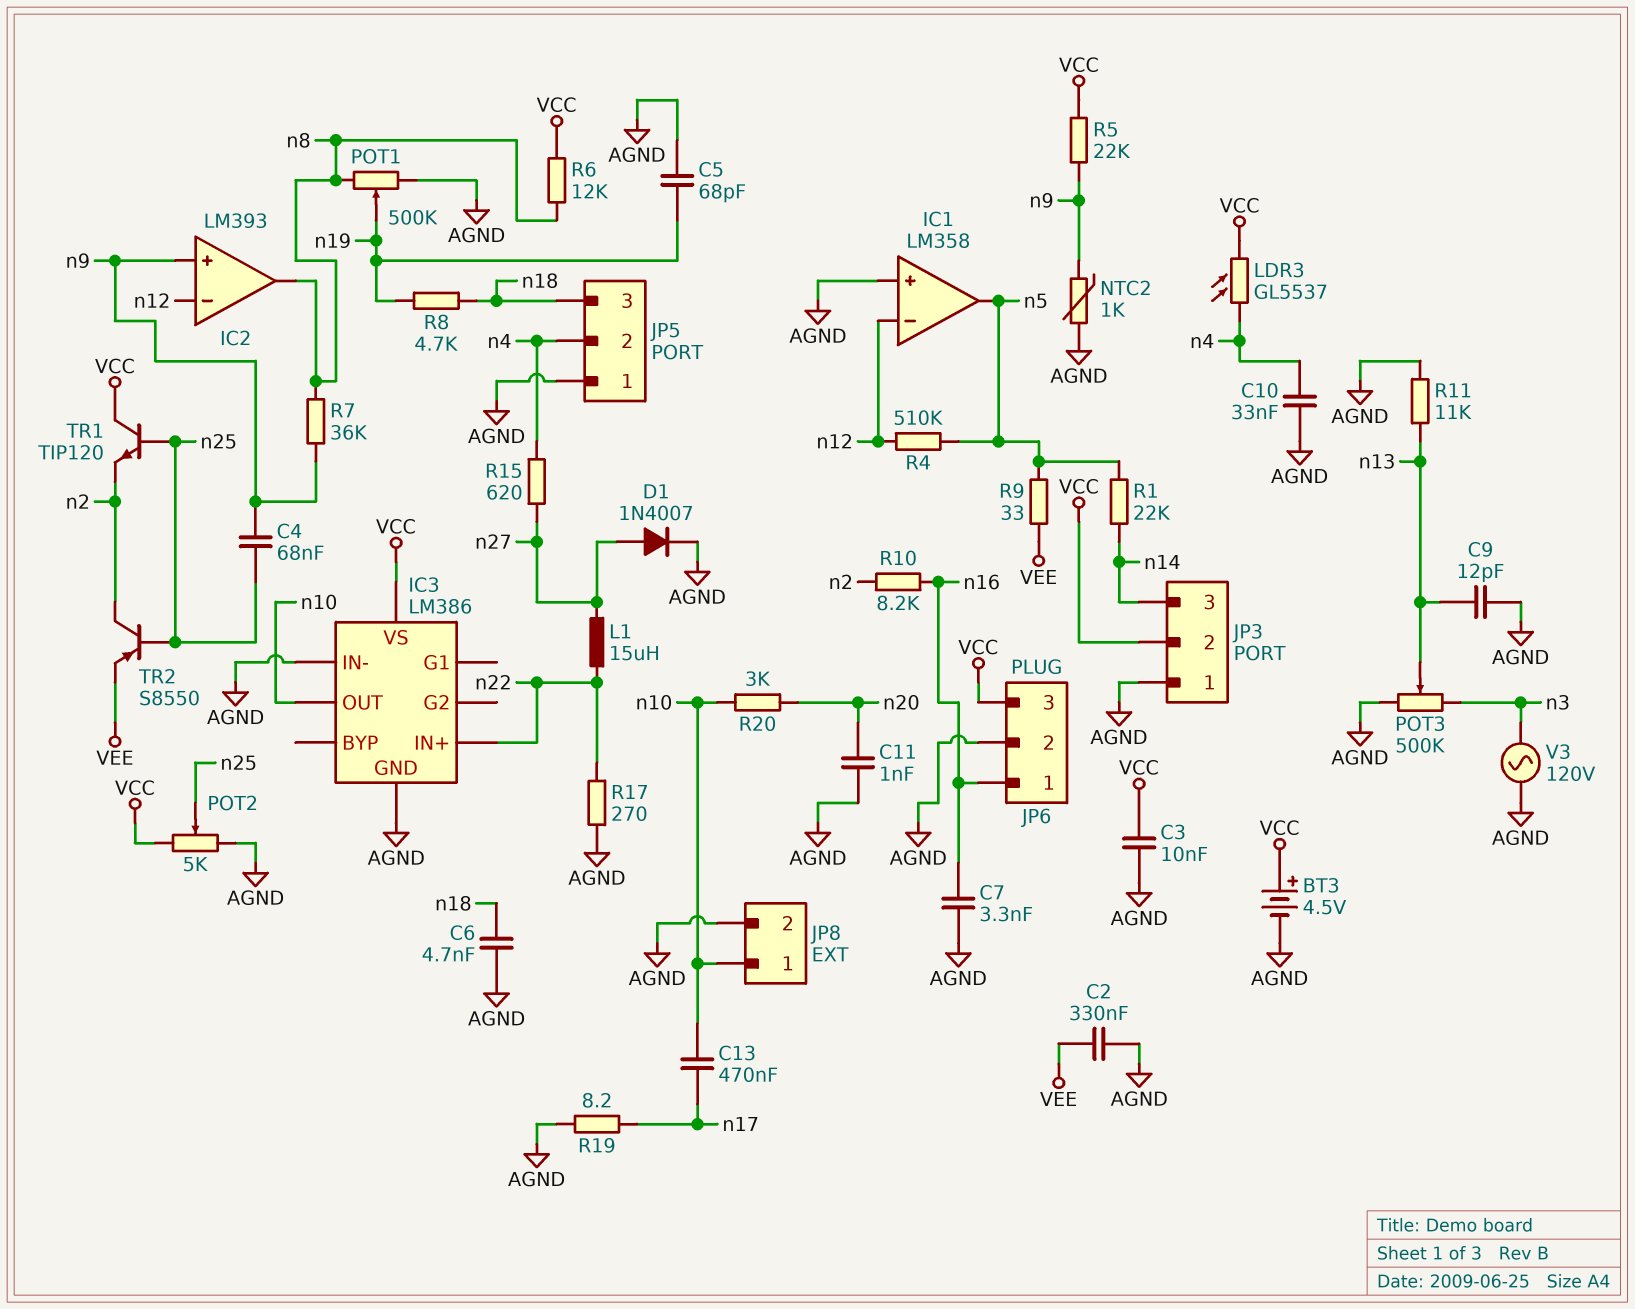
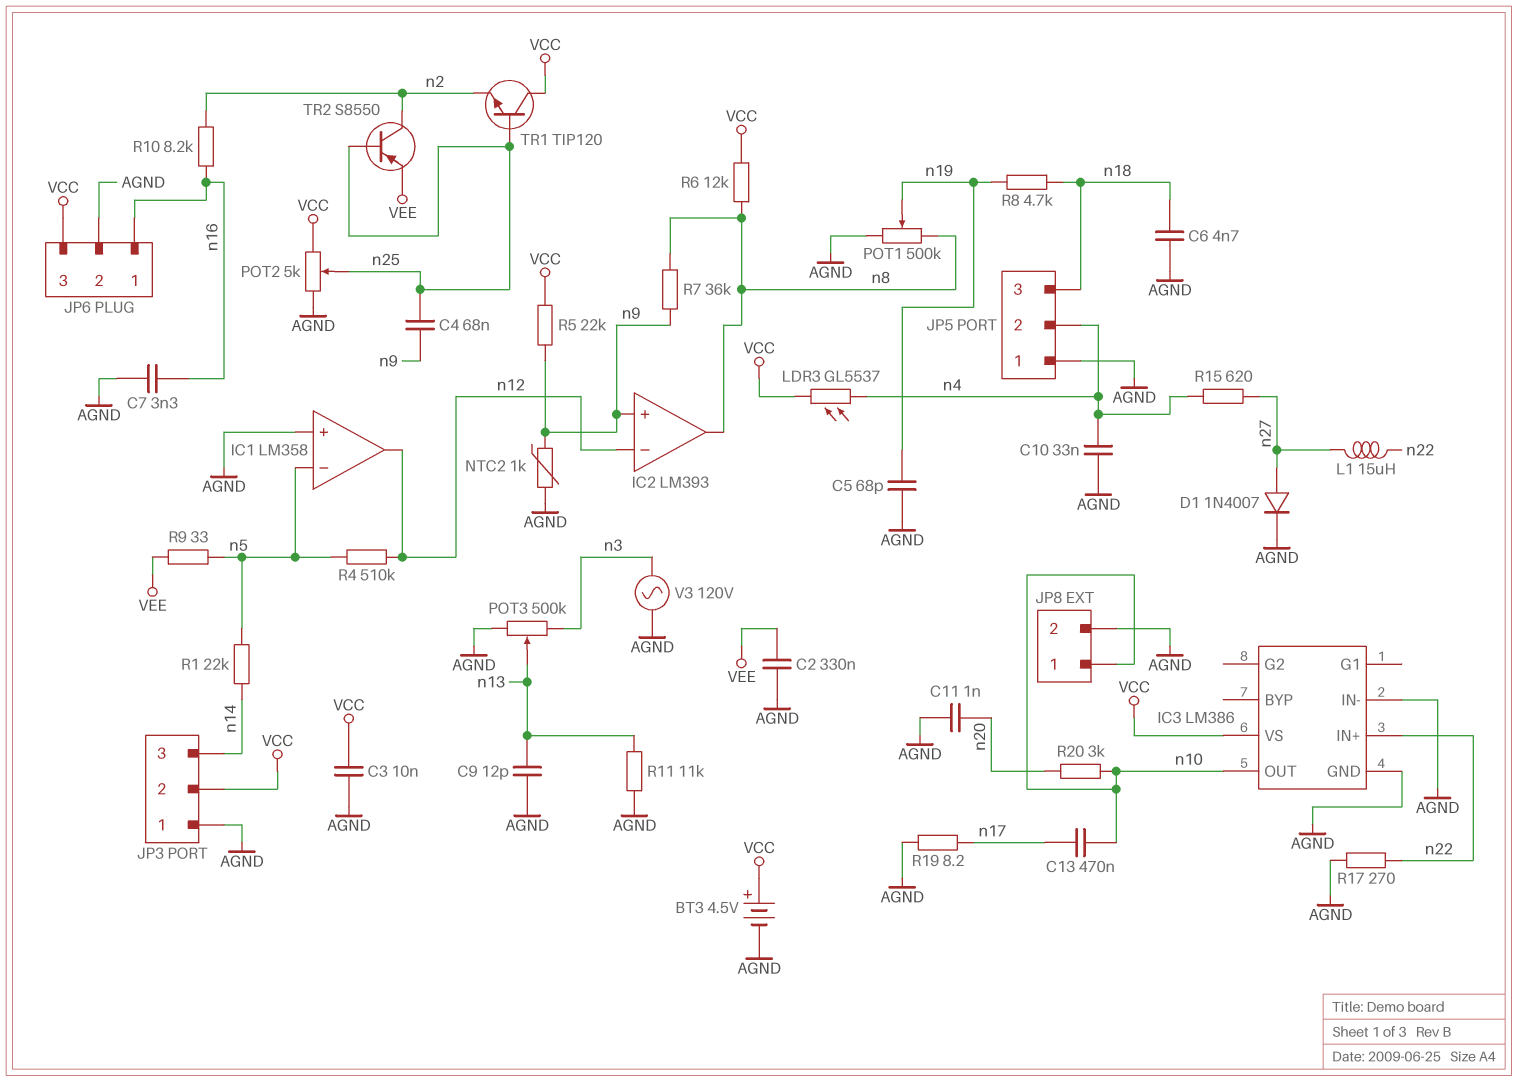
IC1 pin in-: n12 -> n5
IC1 pin out: n5 -> n12

